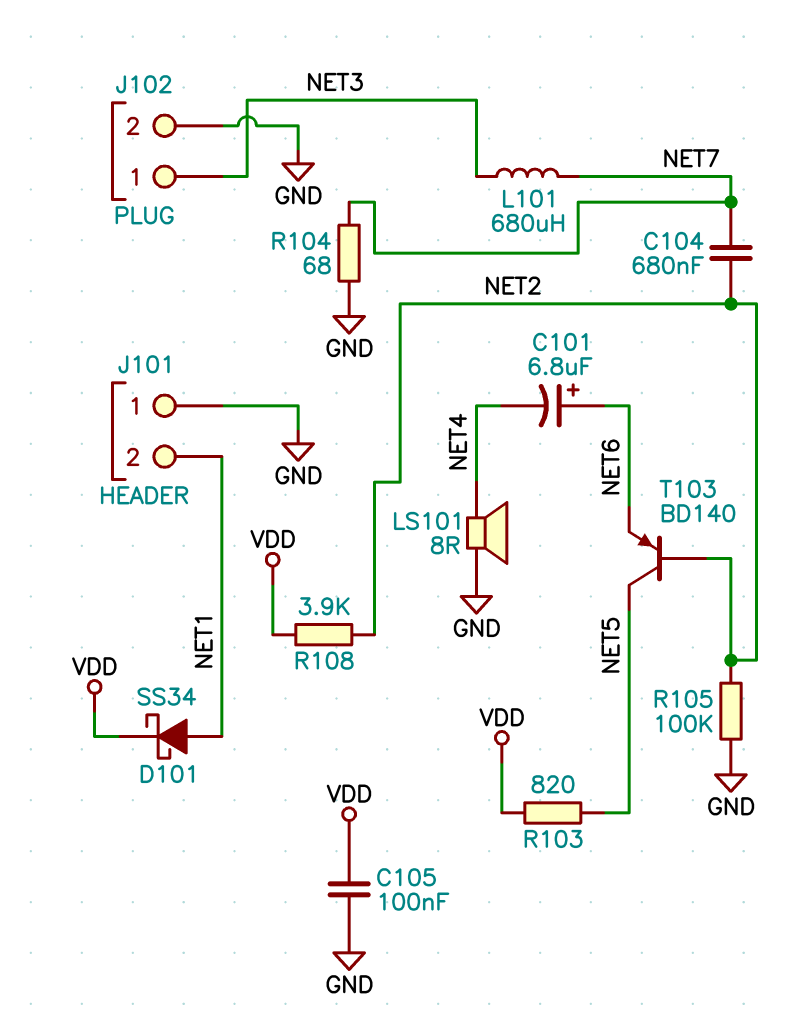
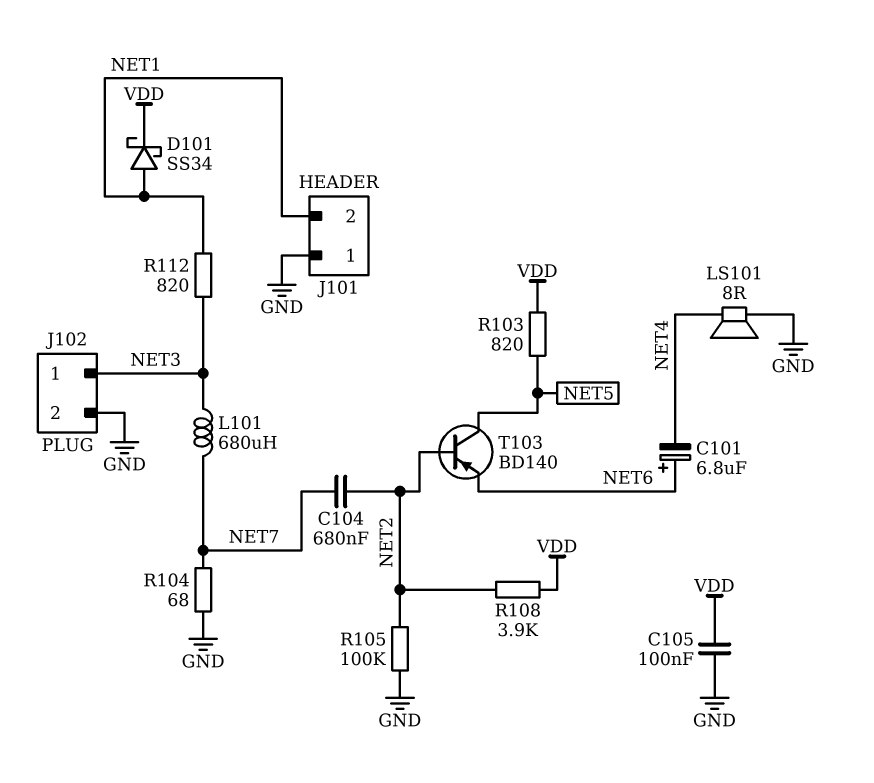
R112: none -> 820 (NET1, NET3)

